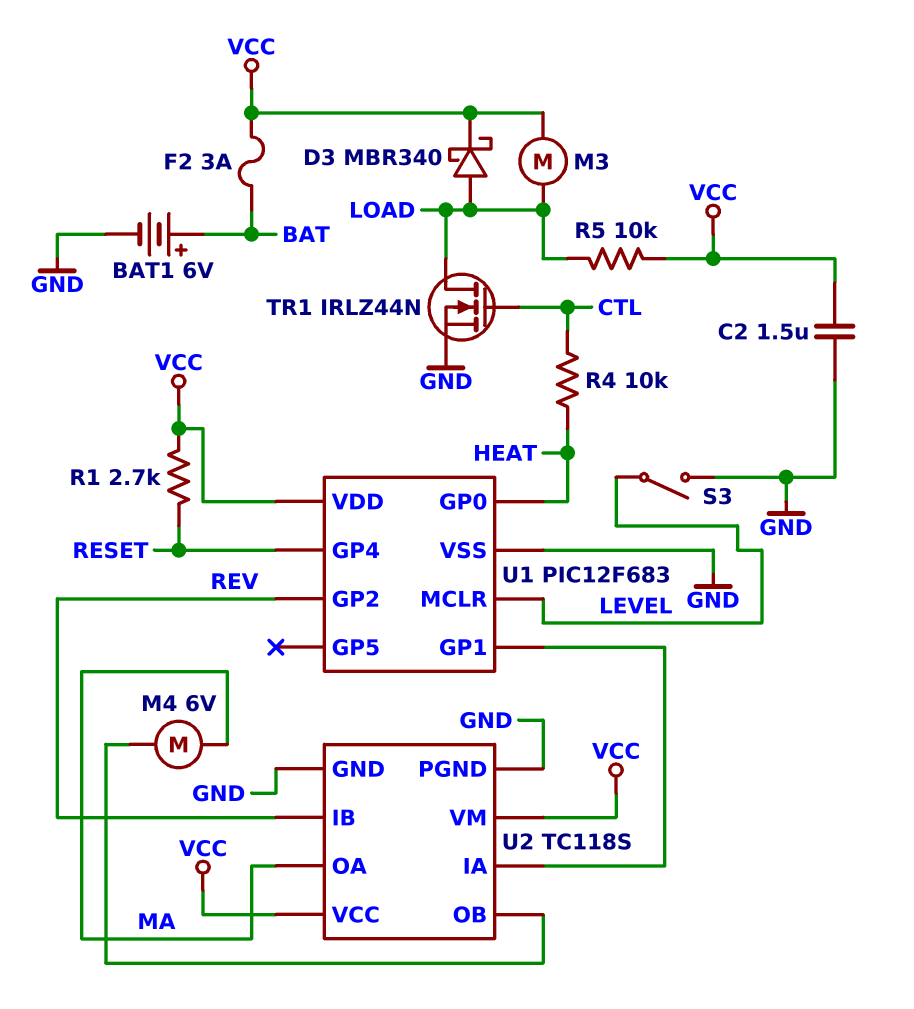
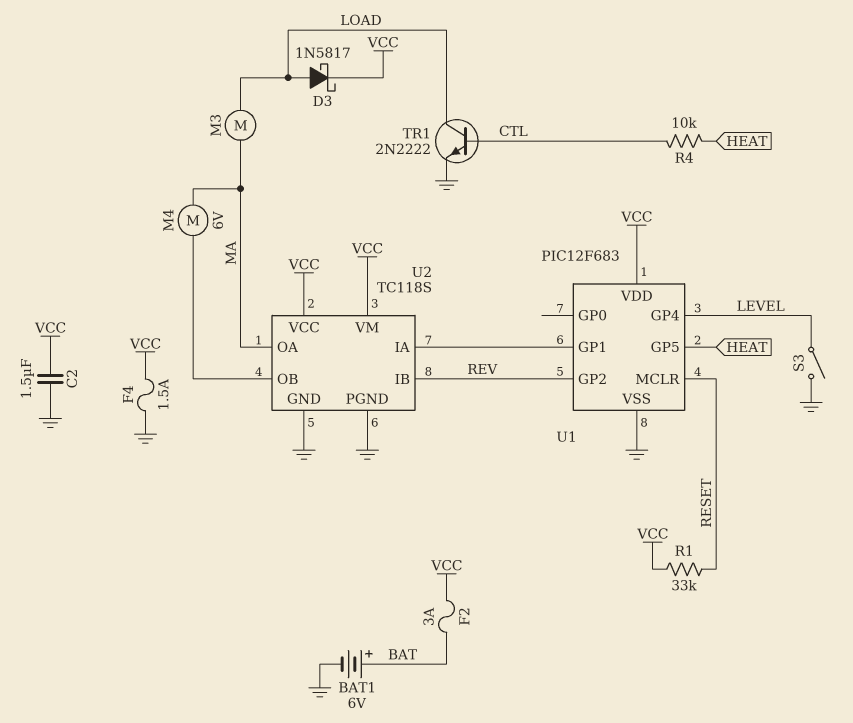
D3: schottky MBR340 (A LOAD, K VCC) -> schottky 1N5817 (A LOAD, K VCC)
F4: none -> 1.5A (GND, VCC)
M3: motor (LOAD, VCC) -> motor (LOAD, MA)
R1: 2.7k (RESET, VCC) -> 33k (RESET, VCC)
R5: 10k (LOAD, VCC) -> none
TR1: NMOS IRLZ44N (G CTL, D LOAD, S GND) -> NPN 2N2222 (B CTL, C LOAD, E GND)
U1 pin GP0: HEAT -> none
U1 pin GP4: RESET -> LEVEL
U1 pin GP5: none -> HEAT
U1 pin MCLR: LEVEL -> RESET

